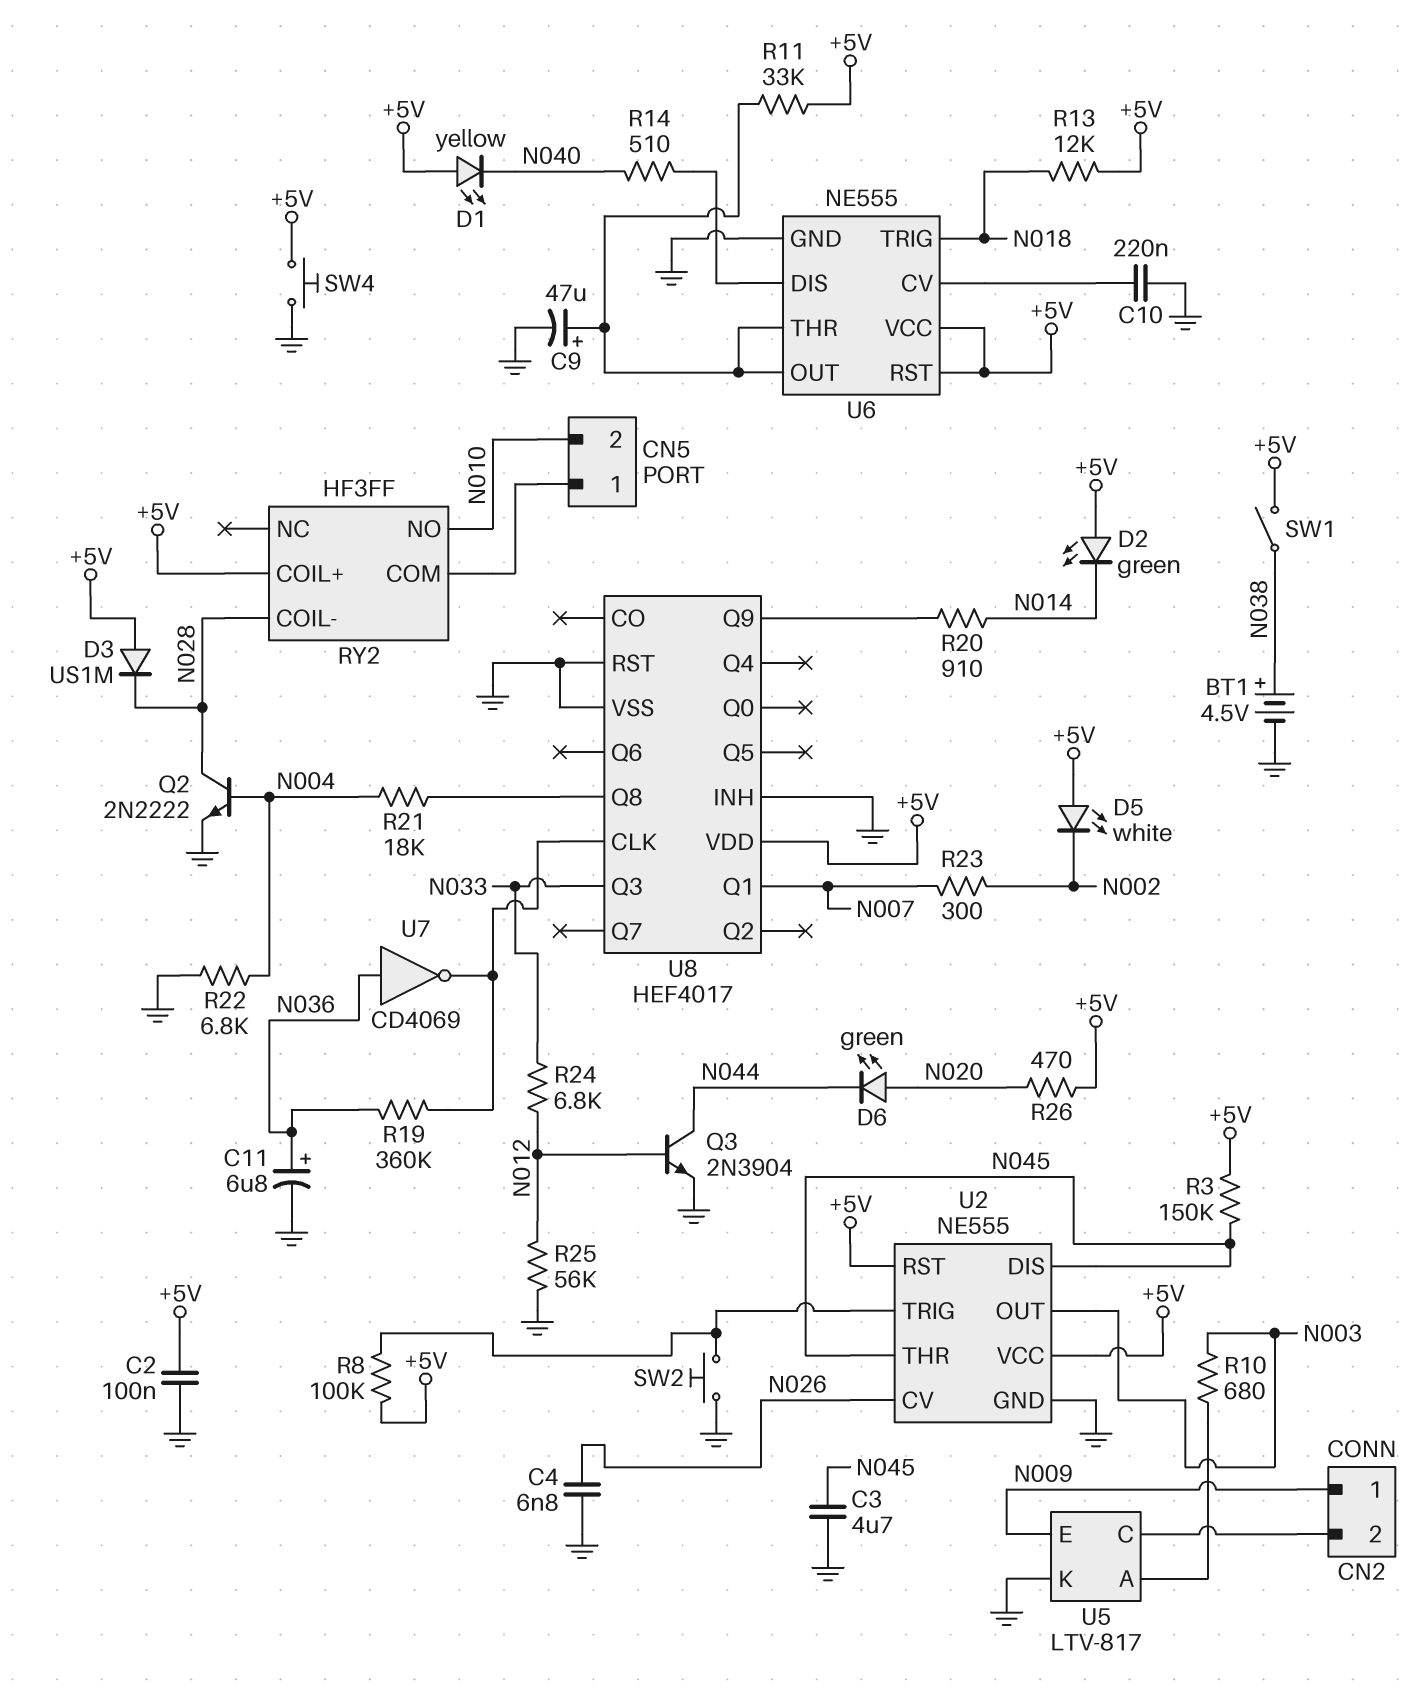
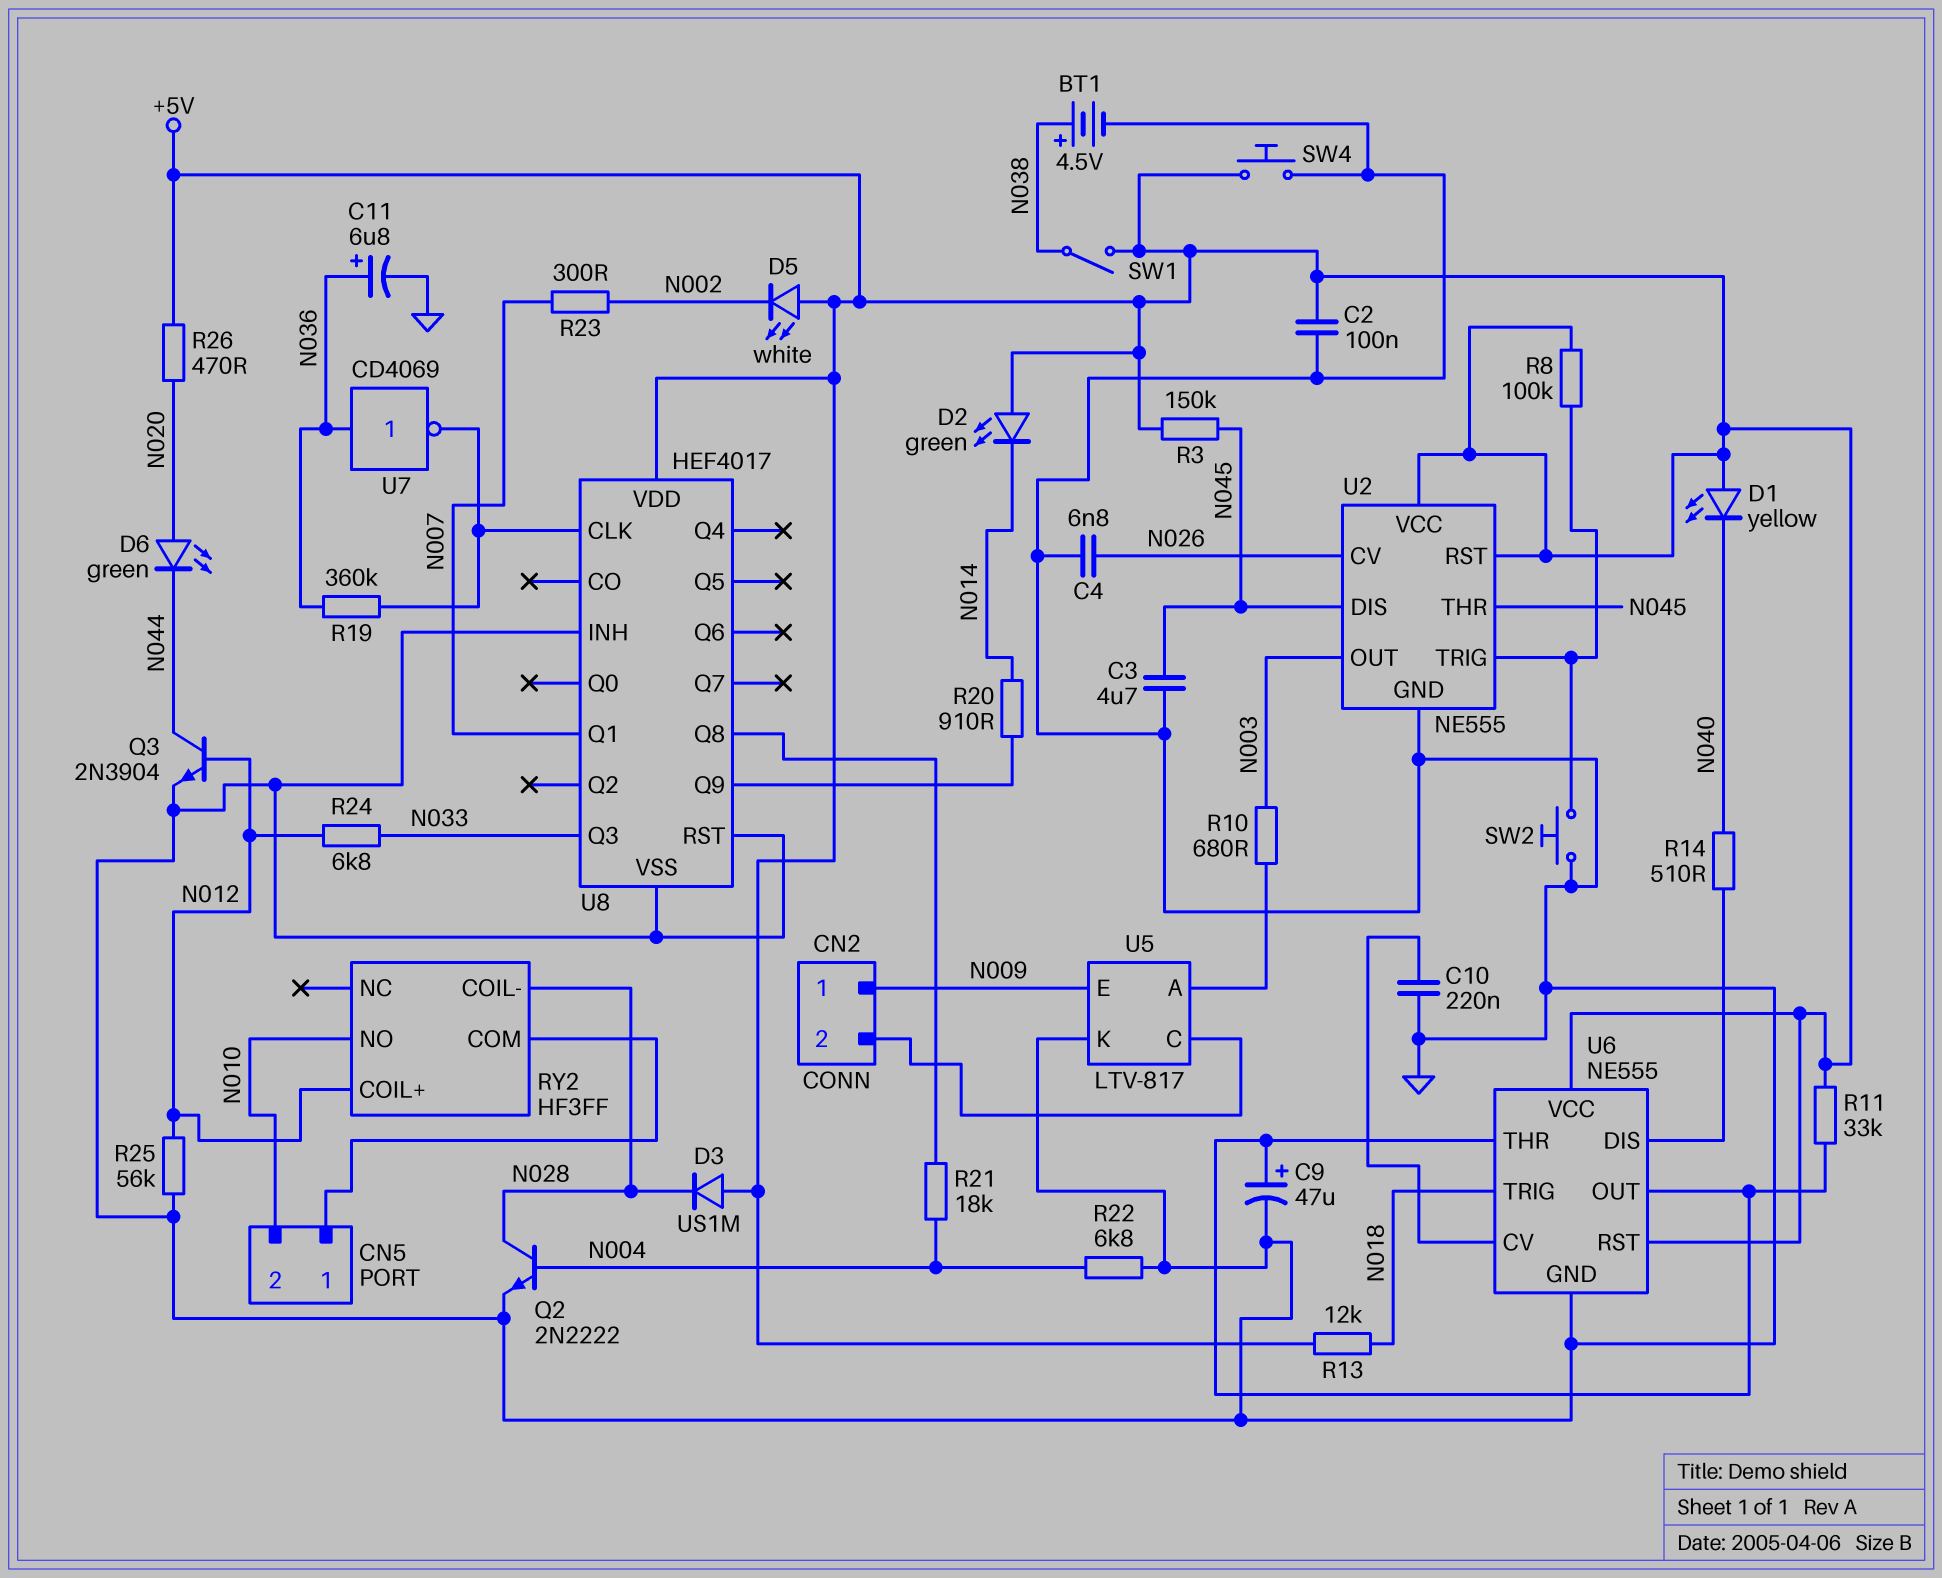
RY2 pin COIL+: +5V -> N012

